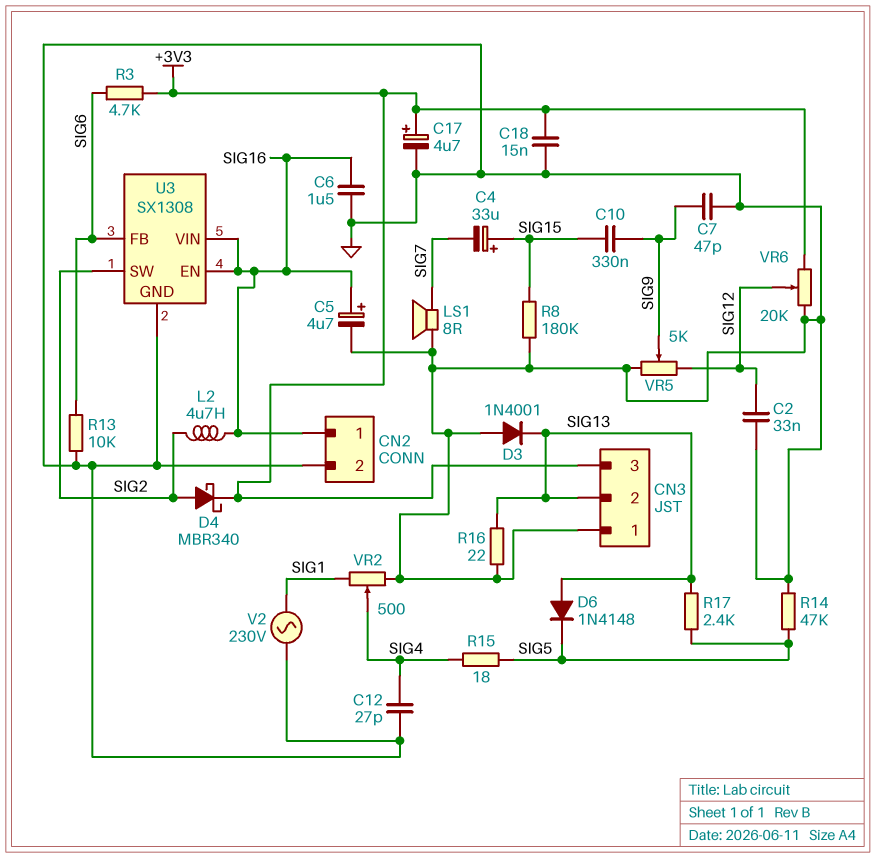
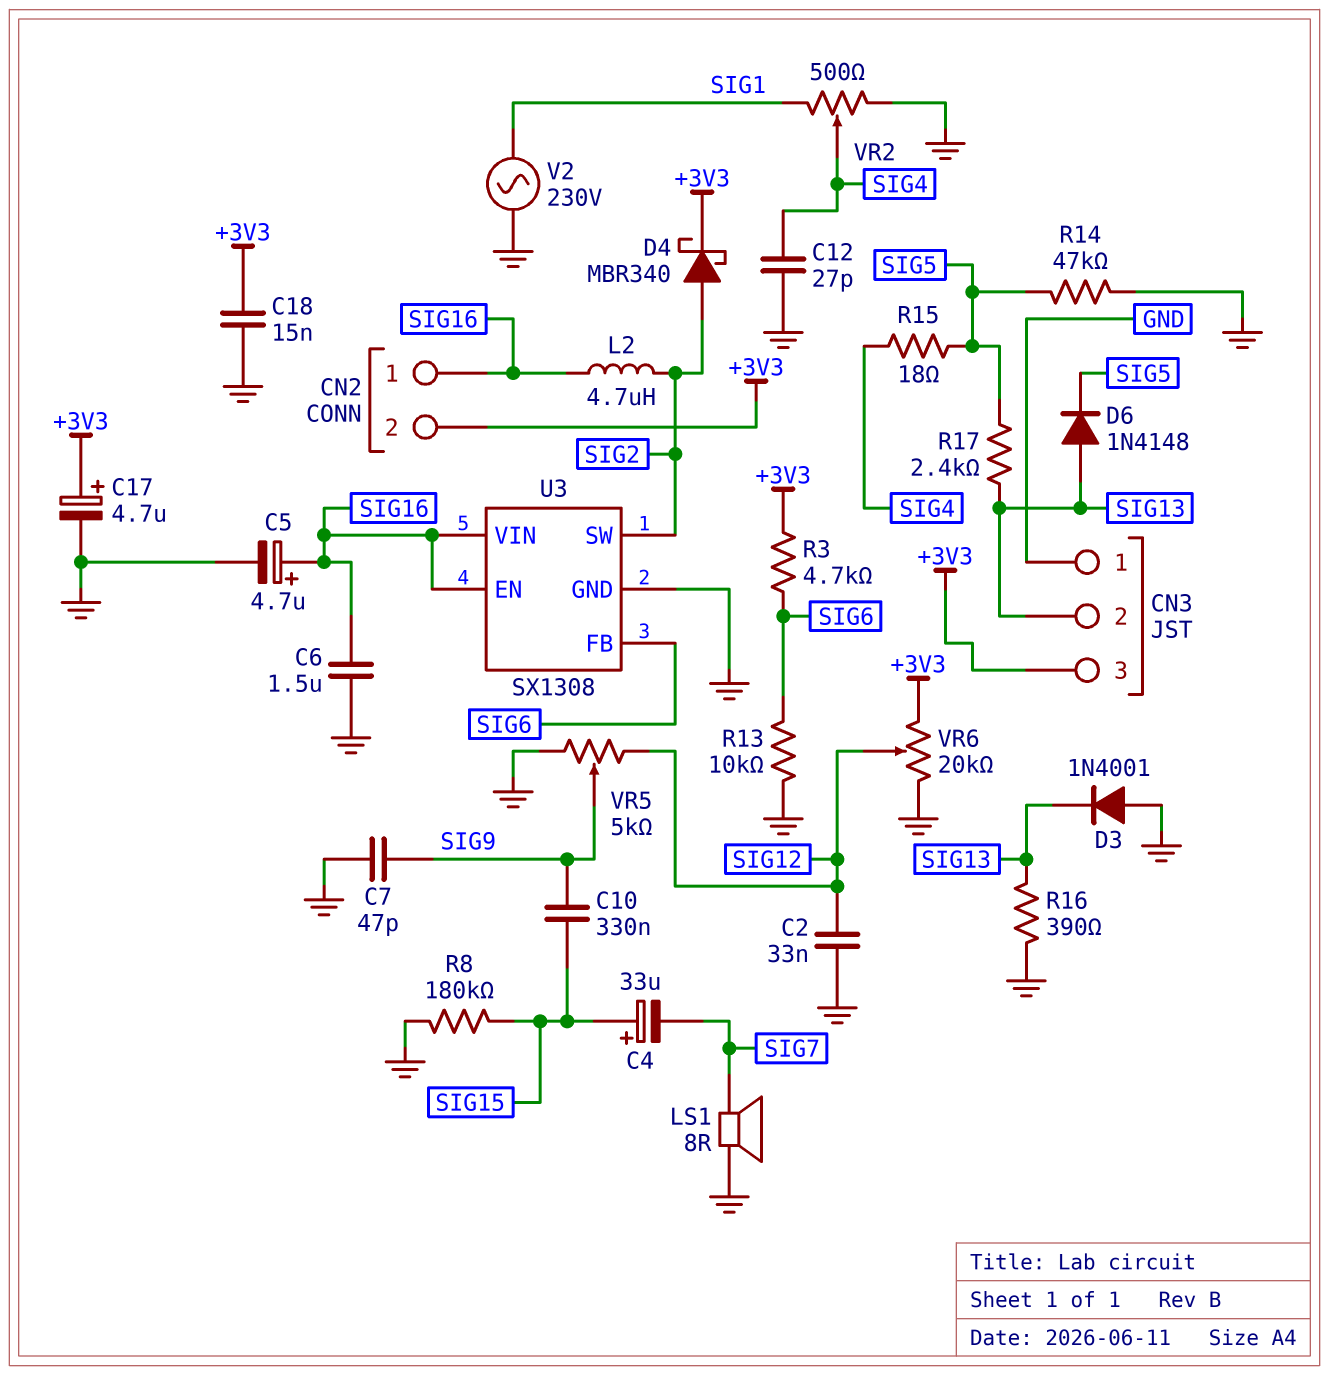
CN2 pin 2: GND -> +3V3
R16: 22 (GND, SIG13) -> 390 (GND, SIG13)

